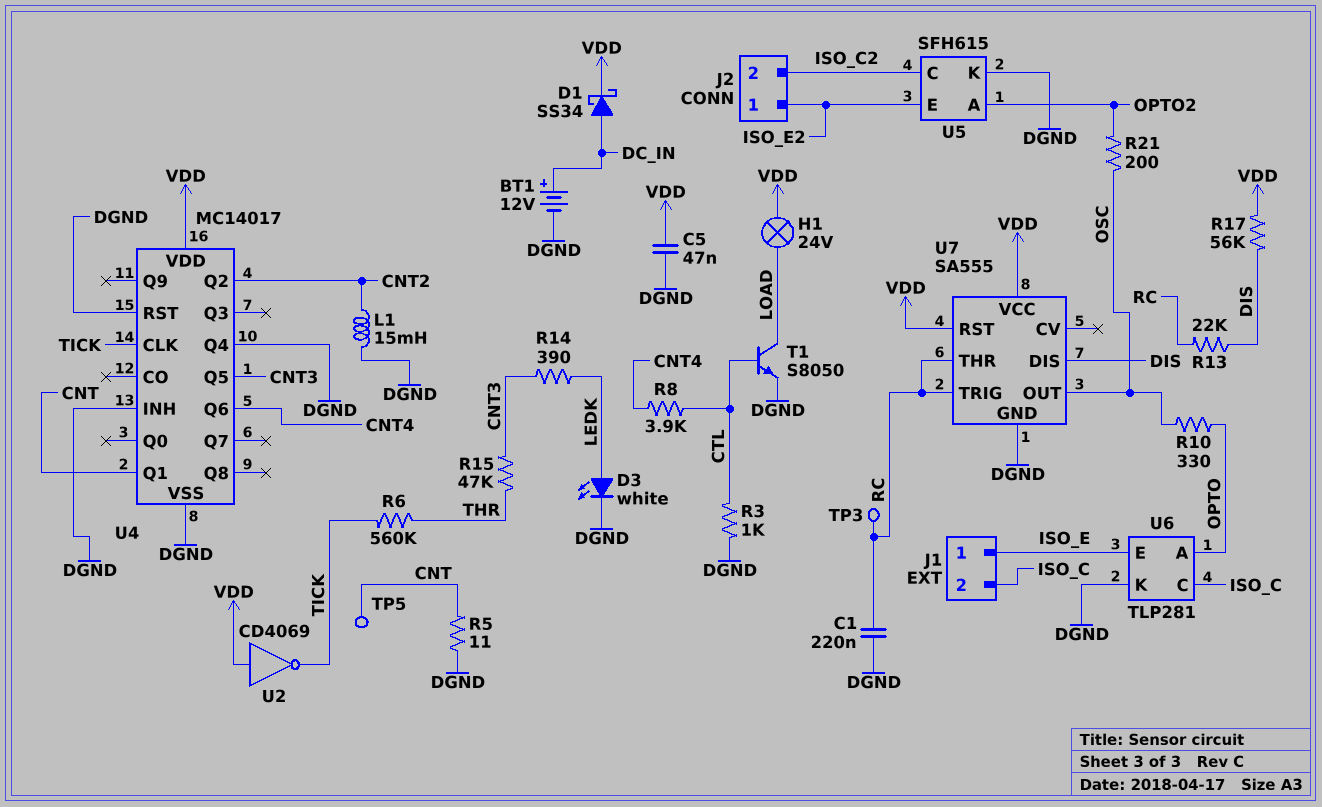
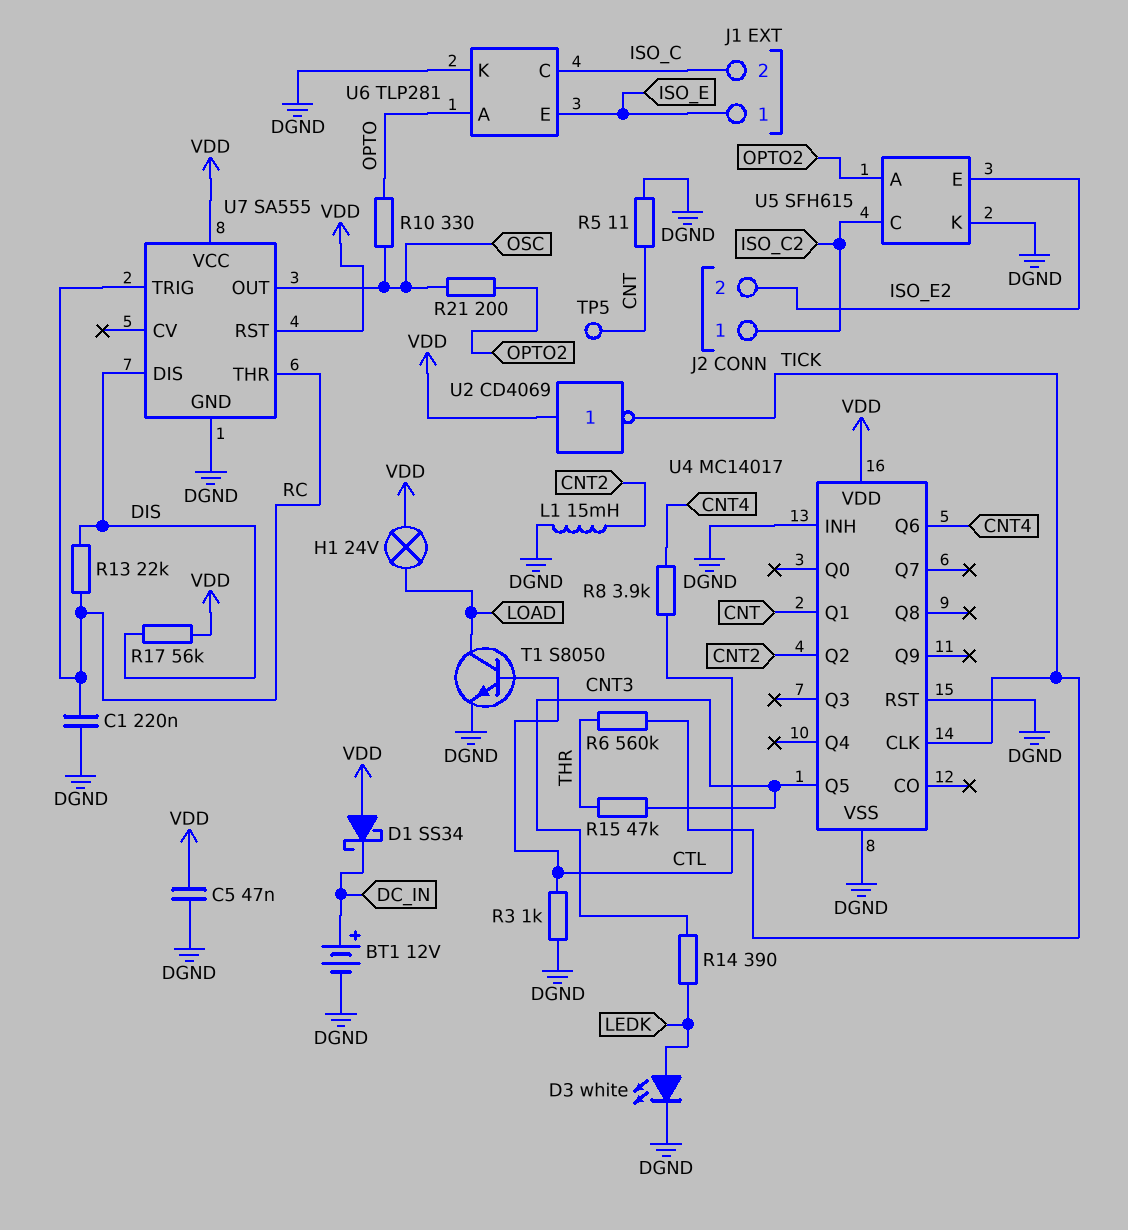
D1: schottky SS34 (A DC_IN, K VDD) -> schottky SS34 (A VDD, K DC_IN)
J2 pin 1: ISO_E2 -> ISO_C2
J2 pin 2: ISO_C2 -> ISO_E2
TP3: test point (RC) -> none
U4 pin Q4: DGND -> none

